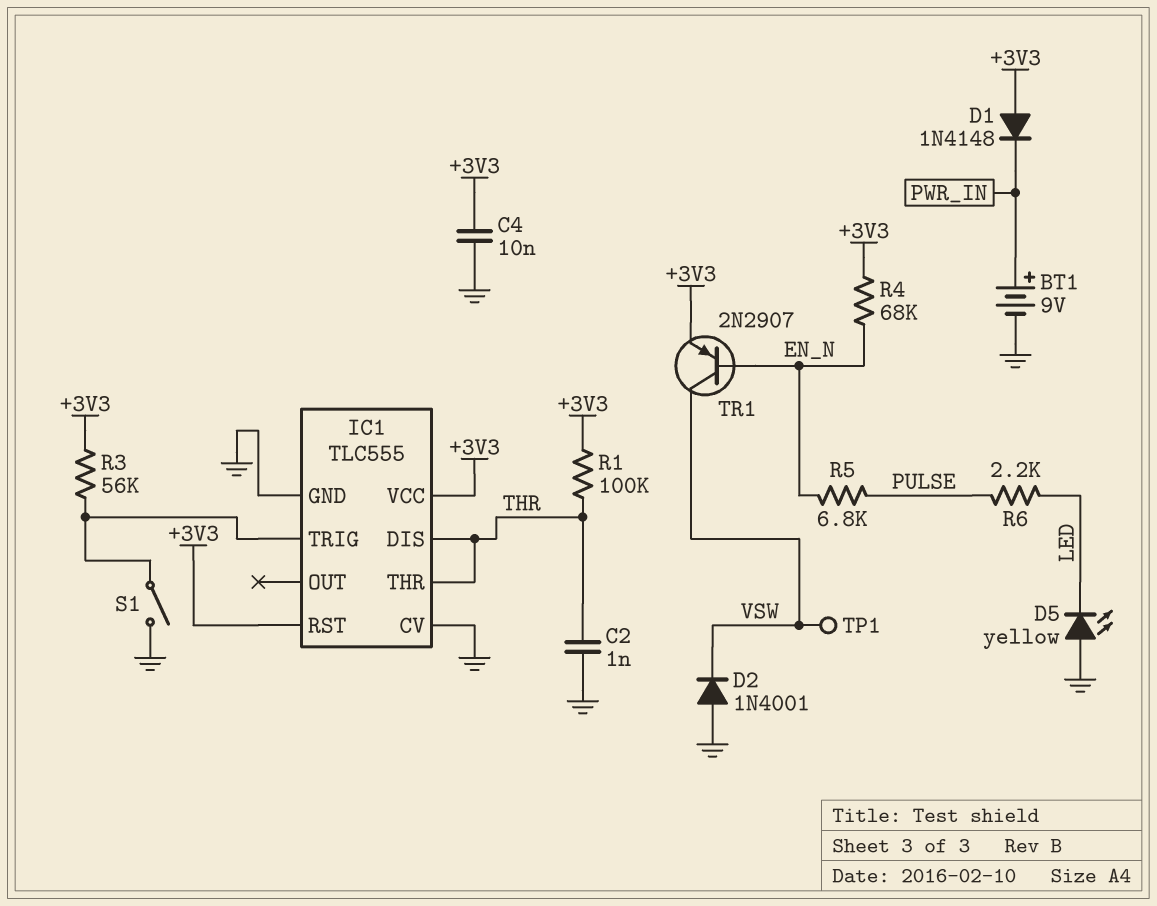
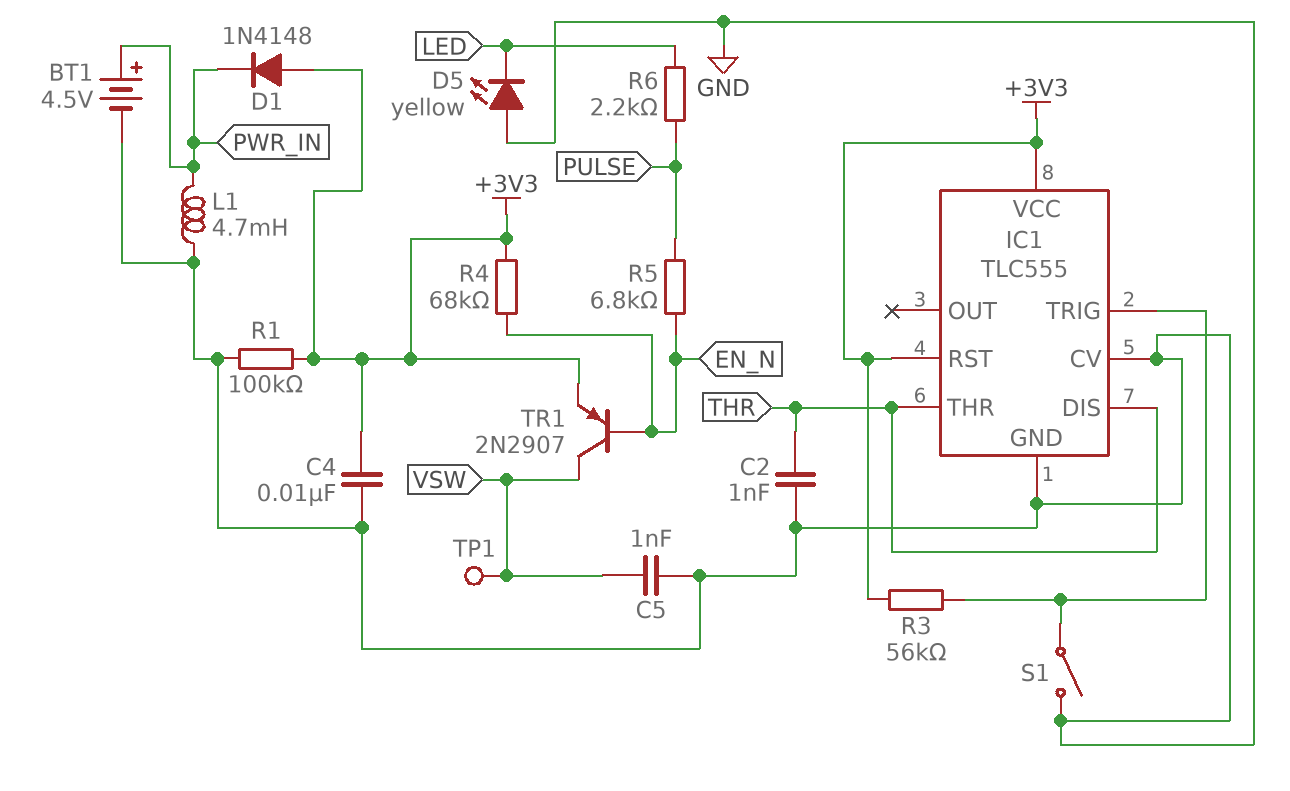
BT1: 9V (plus PWR_IN, minus GND) -> 4.5V (plus PWR_IN, minus GND)
C5: none -> 1nF (GND, VSW)
D2: diode 1N4001 (A GND, K VSW) -> none
L1: none -> 4.7mH (GND, PWR_IN)
R1: 100k (+3V3, THR) -> 100k (+3V3, GND)

